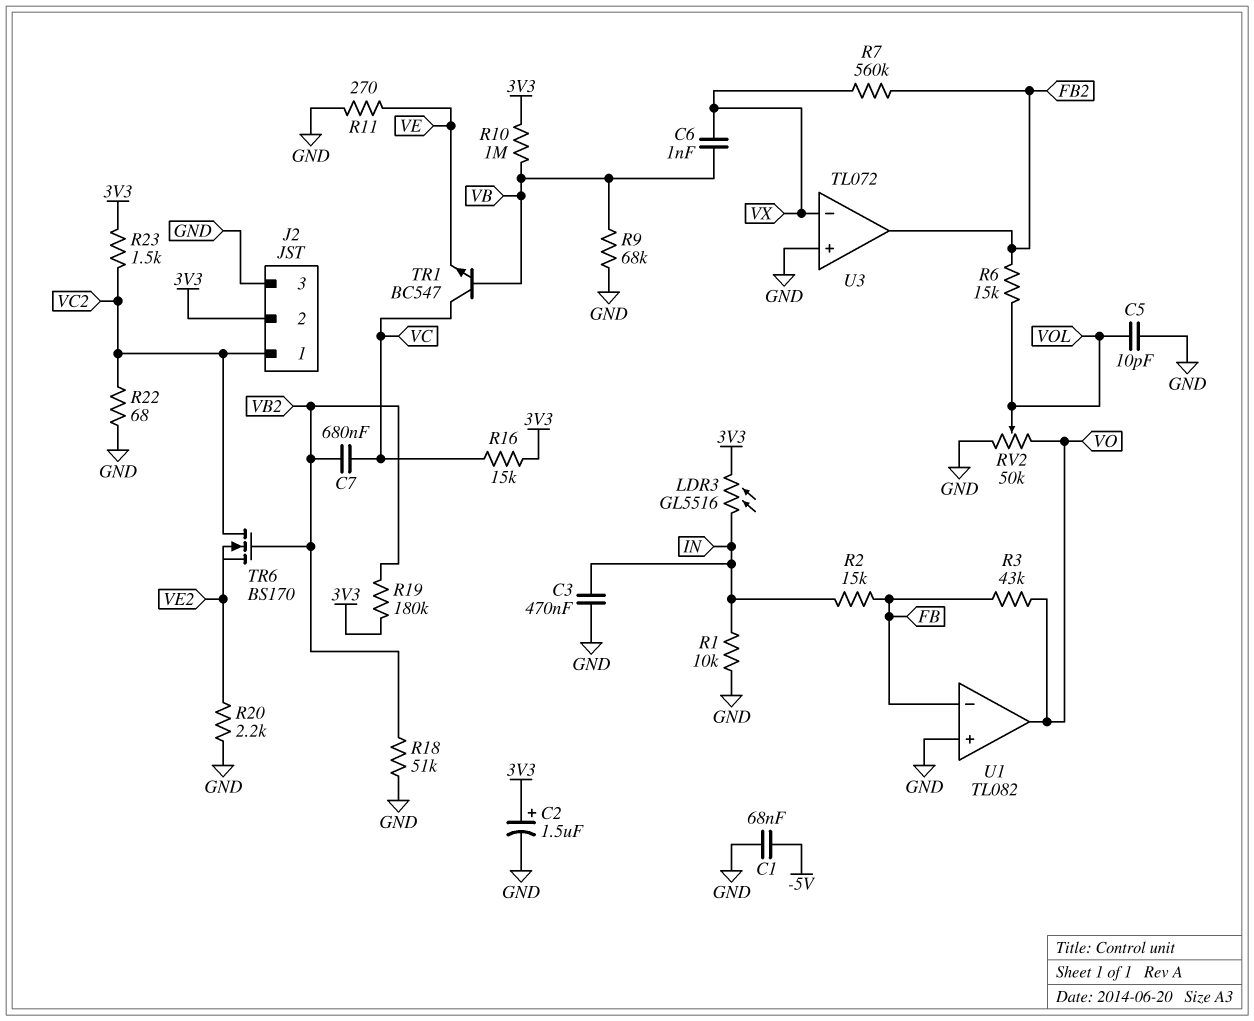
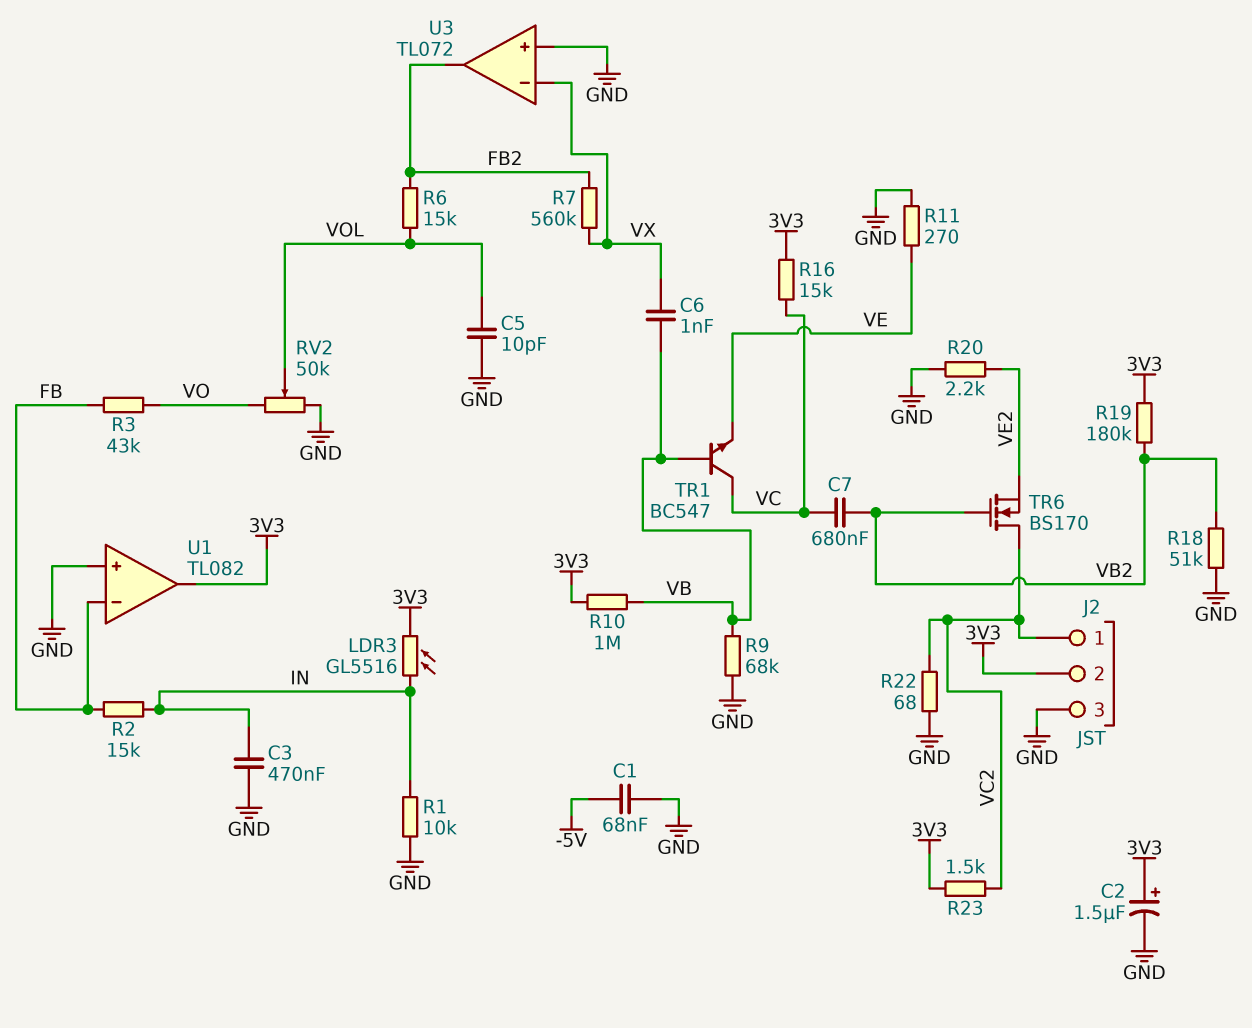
U1 pin out: VO -> 3V3

